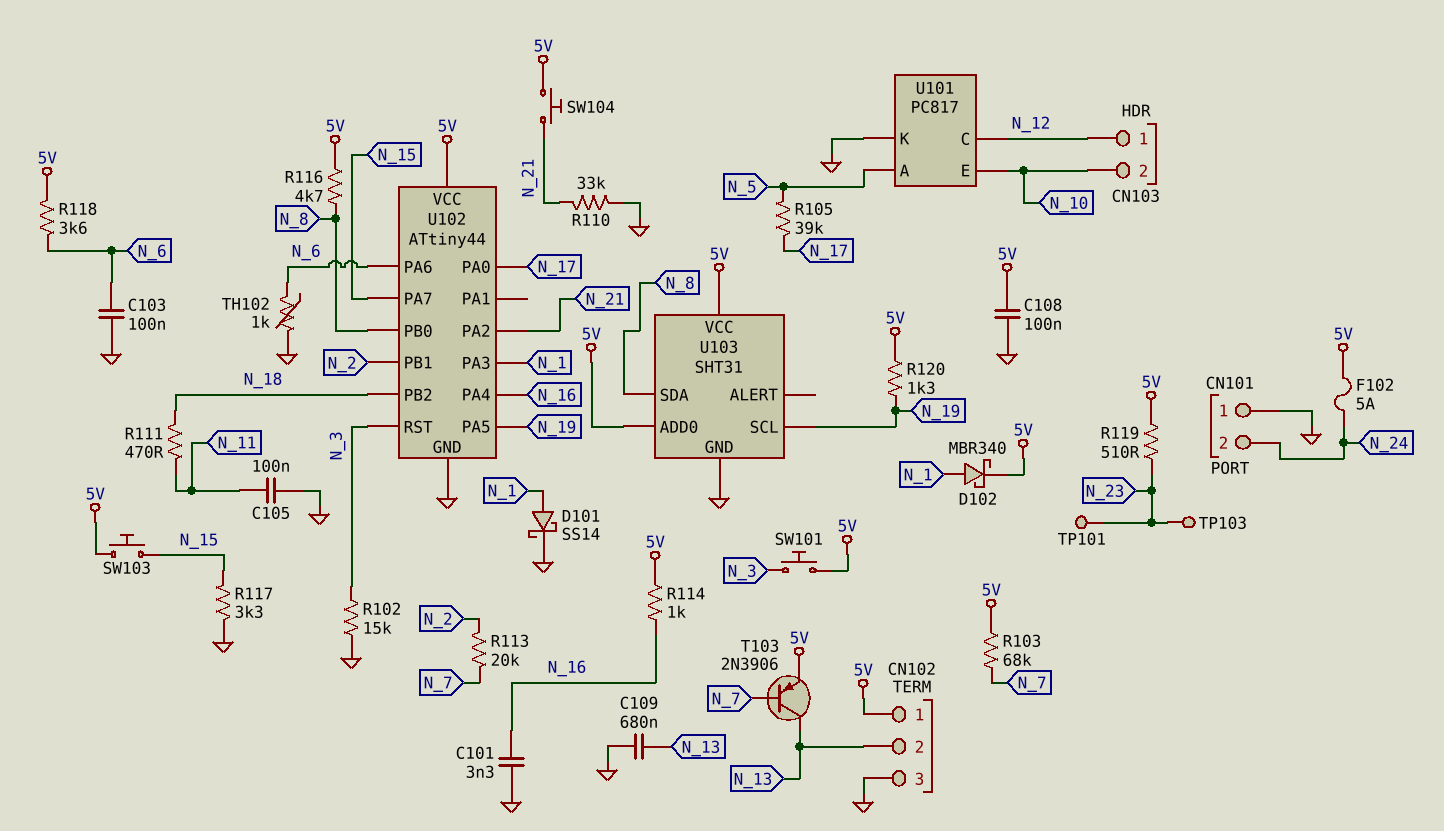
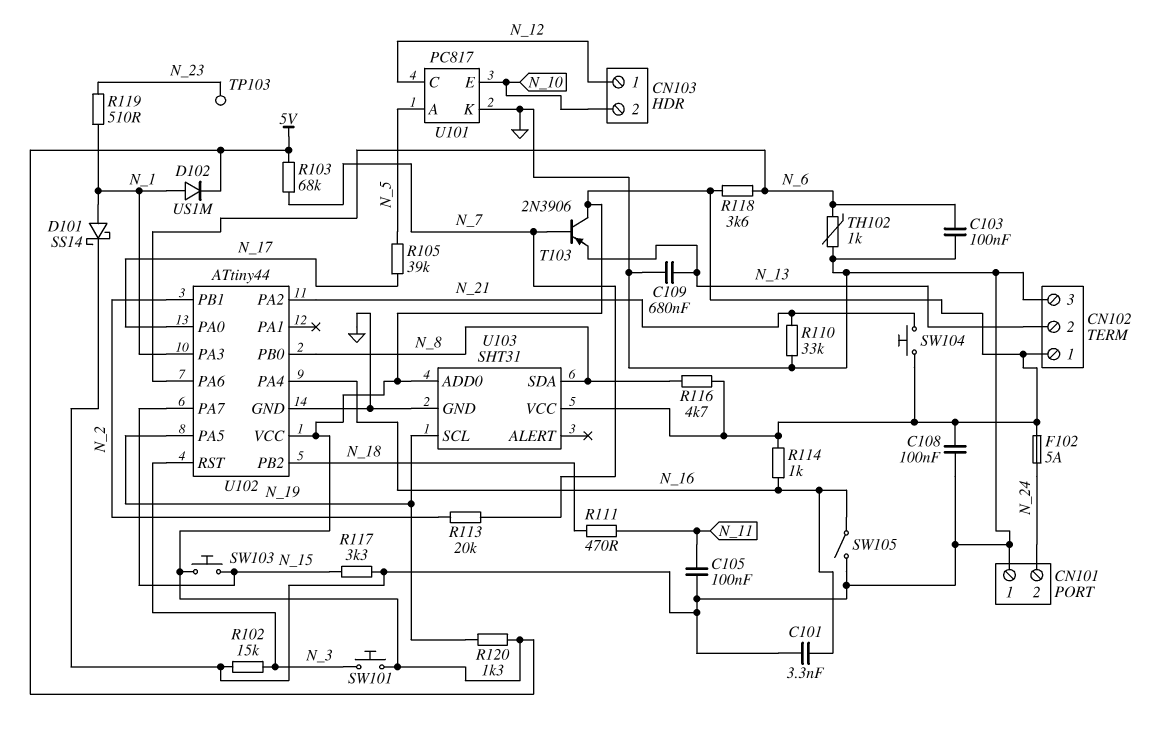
D102: schottky MBR340 (A N_1, K 5V) -> diode US1M (A N_1, K 5V)
R119: 510 (5V, N_23) -> 510 (N_1, N_23)
SW105: none -> switch (GND, N_16)
T103: PNP 2N3906 (B N_7, C N_13, E 5V) -> PNP 2N3906 (B N_7, C 5V, E N_13)
TP101: test point (N_23) -> none

